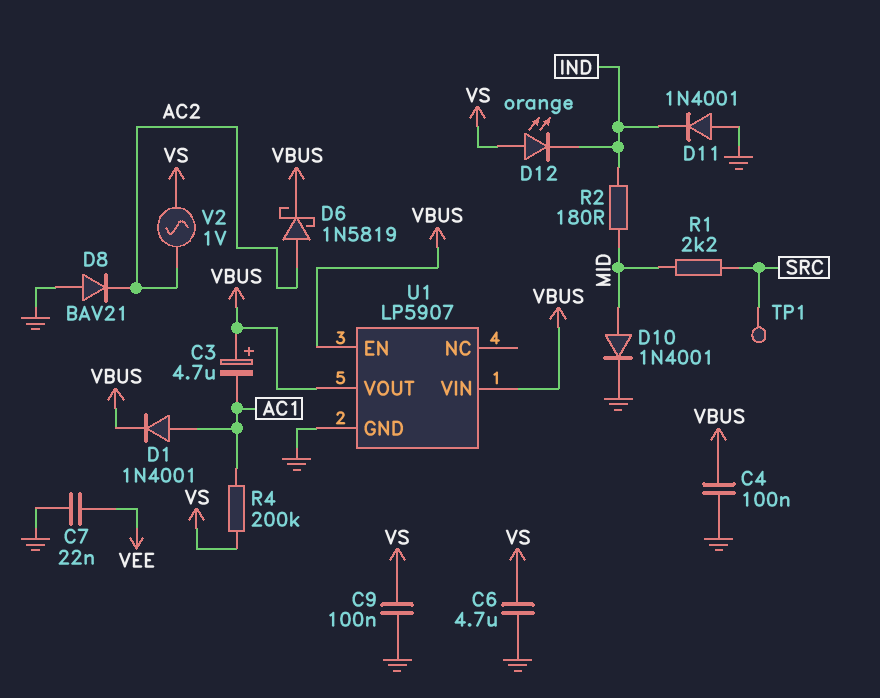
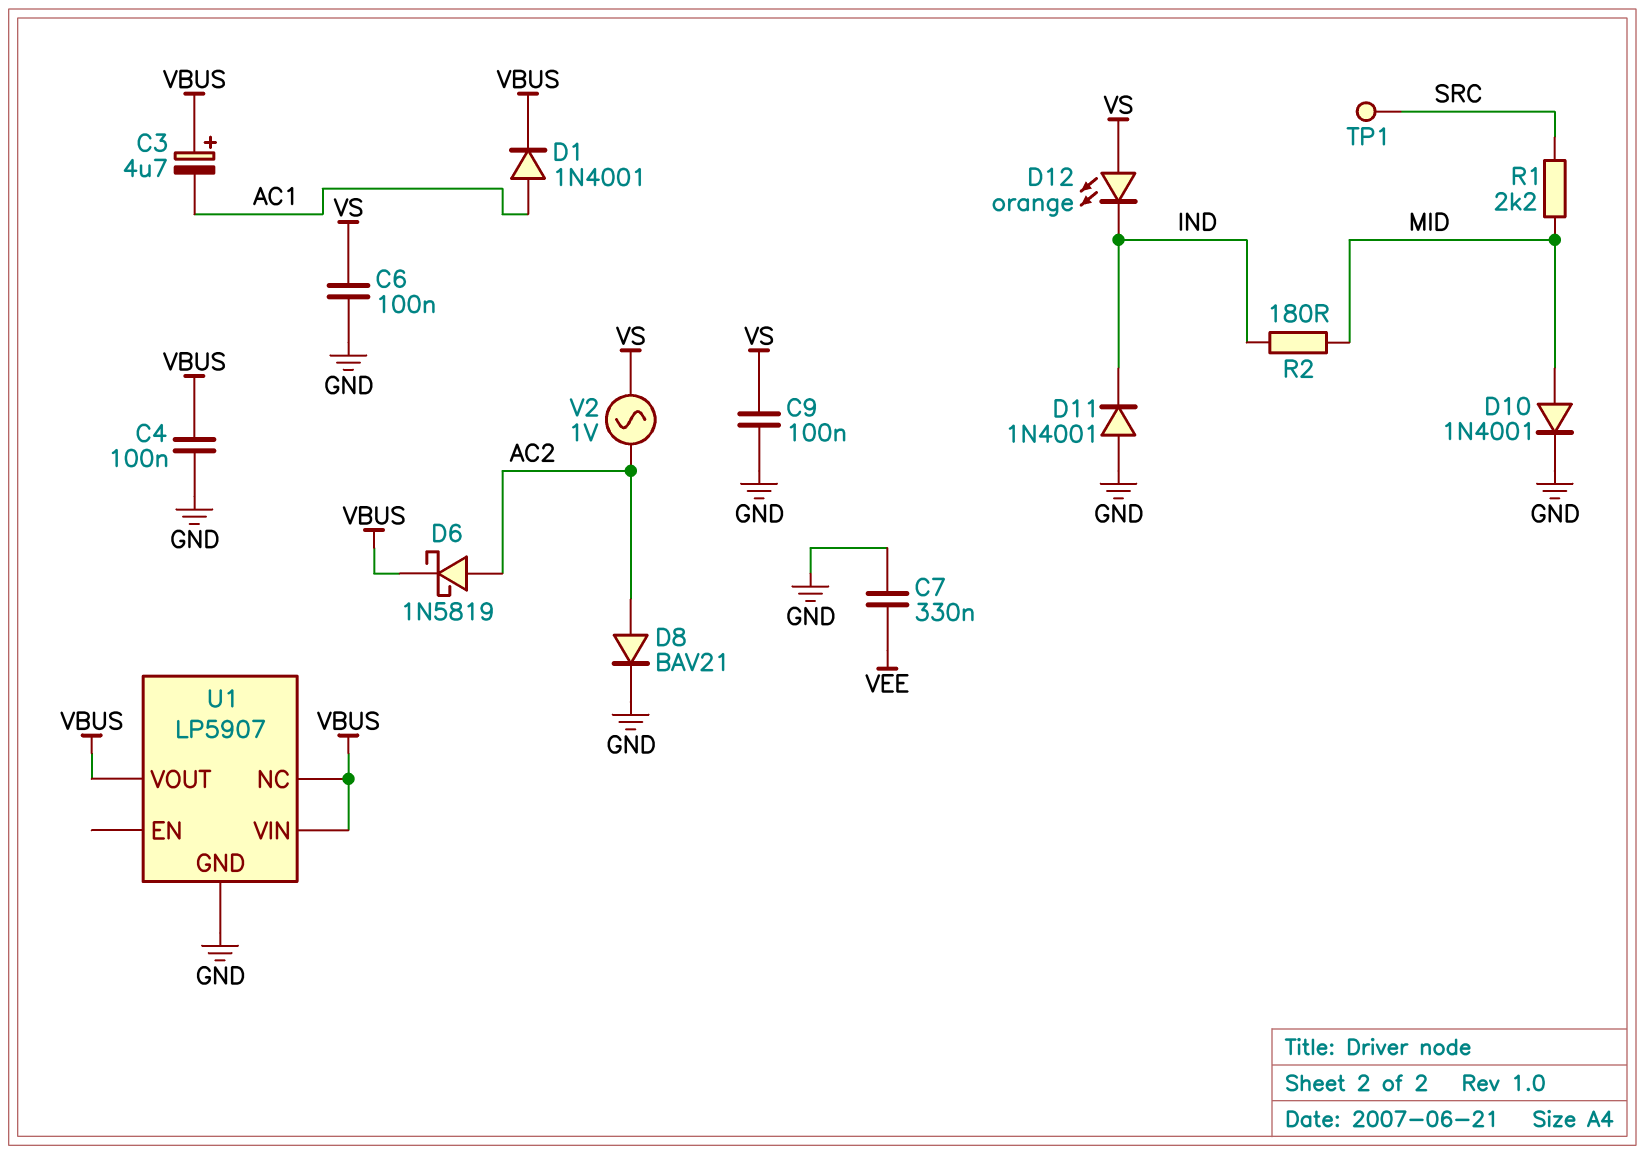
C6: 4.7uF (GND, VS) -> 100nF (GND, VS)
C7: 22nF (GND, VEE) -> 330nF (GND, VEE)
D8: diode BAV21 (A GND, K AC2) -> diode BAV21 (A AC2, K GND)
R4: 200k (AC1, VS) -> none
U1 pin EN: VBUS -> none
U1 pin NC: none -> VBUS

